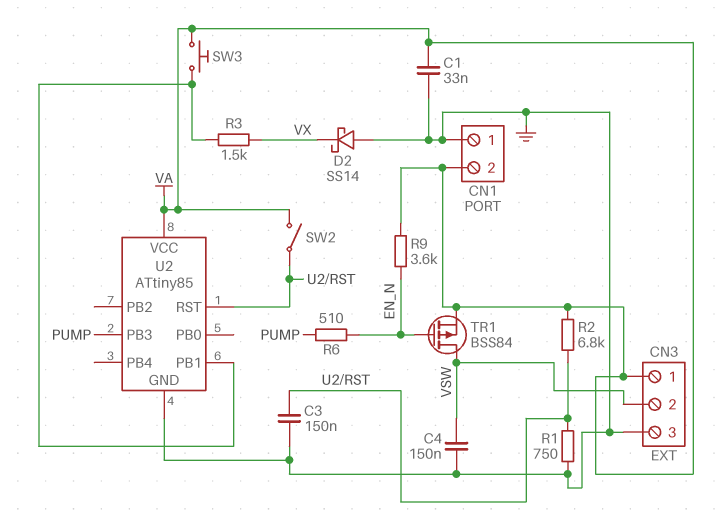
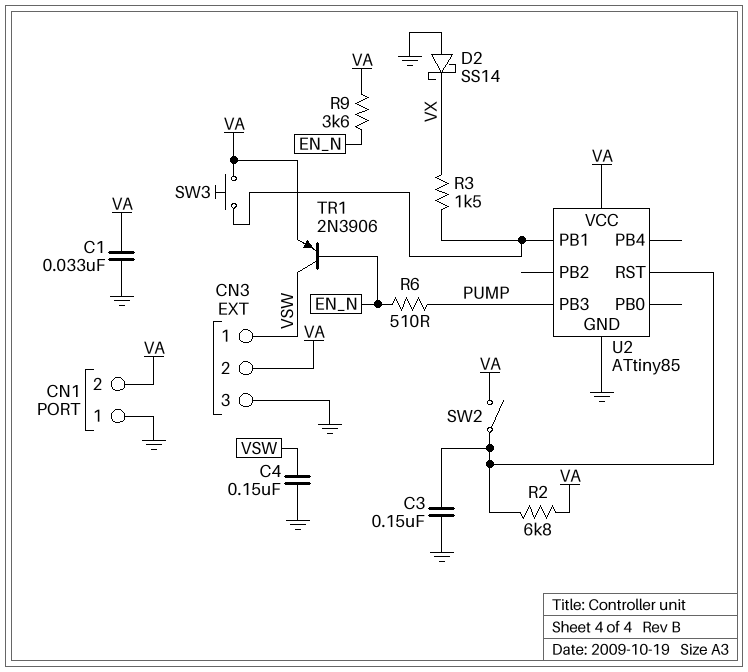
CN3 pin 1: VA -> VSW
CN3 pin 2: VSW -> VA
R1: 750 (GND, U2/RST) -> none
TR1: PMOS BSS84 (G EN_N, D VSW, S VA) -> PNP 2N3906 (B EN_N, C VSW, E VA)

